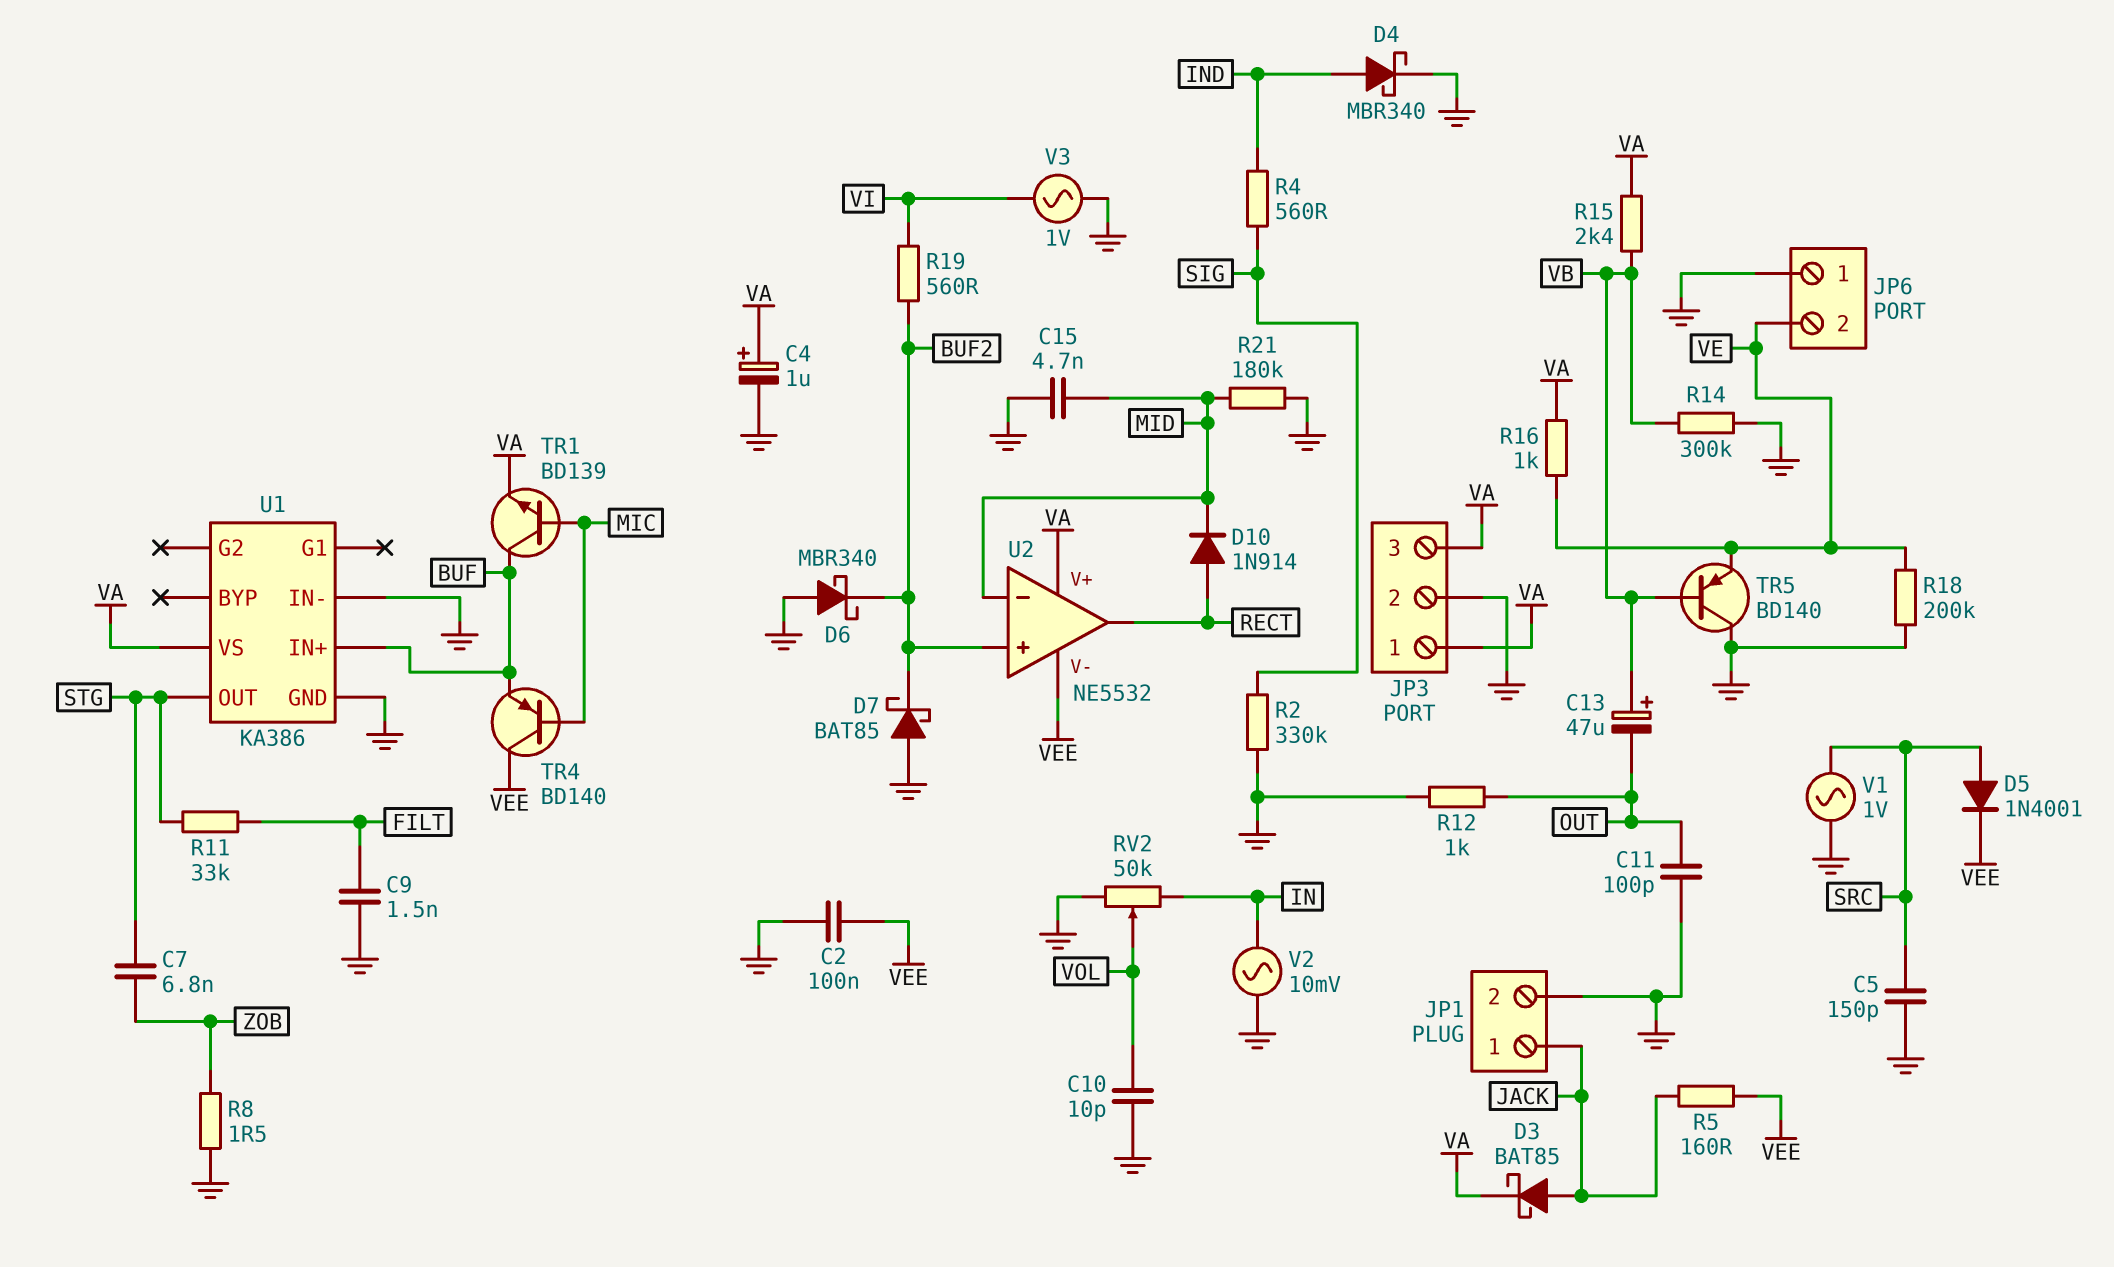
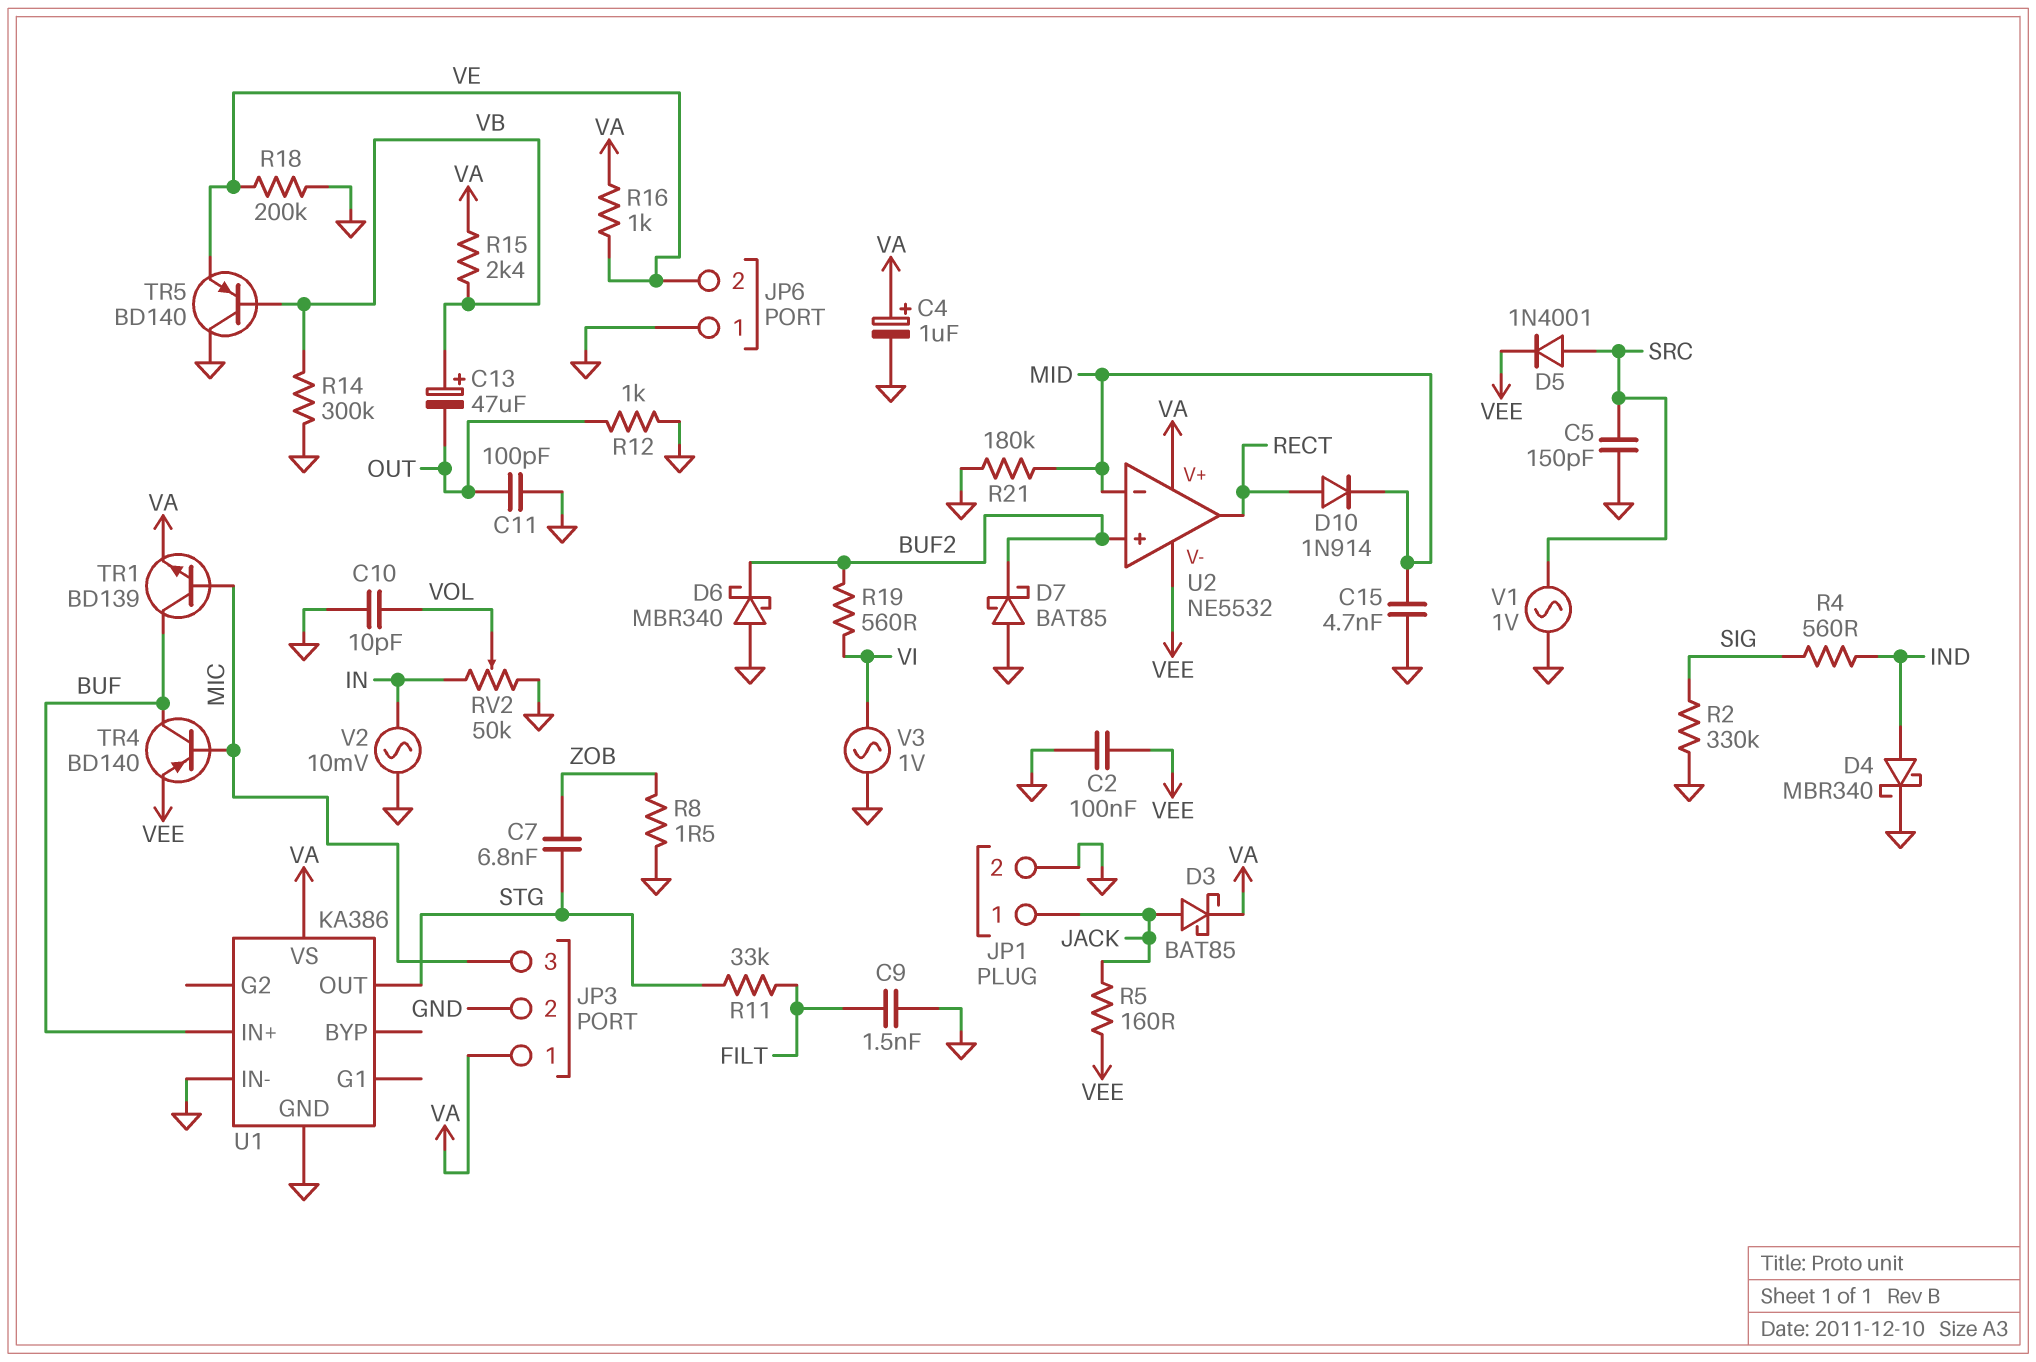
JP3 pin 3: VA -> MIC
TR4: PNP BD140 (B MIC, C VEE, E BUF) -> PNP BD140 (B MIC, C BUF, E VEE)

